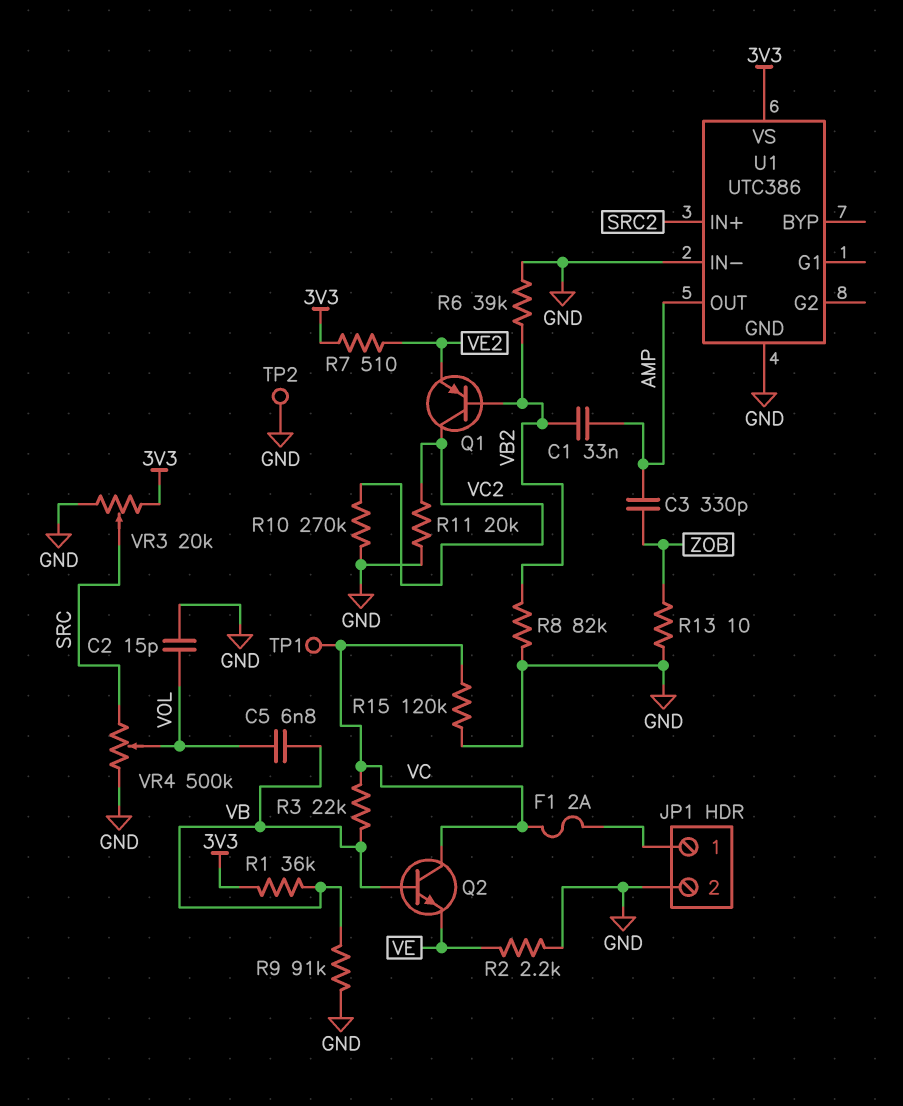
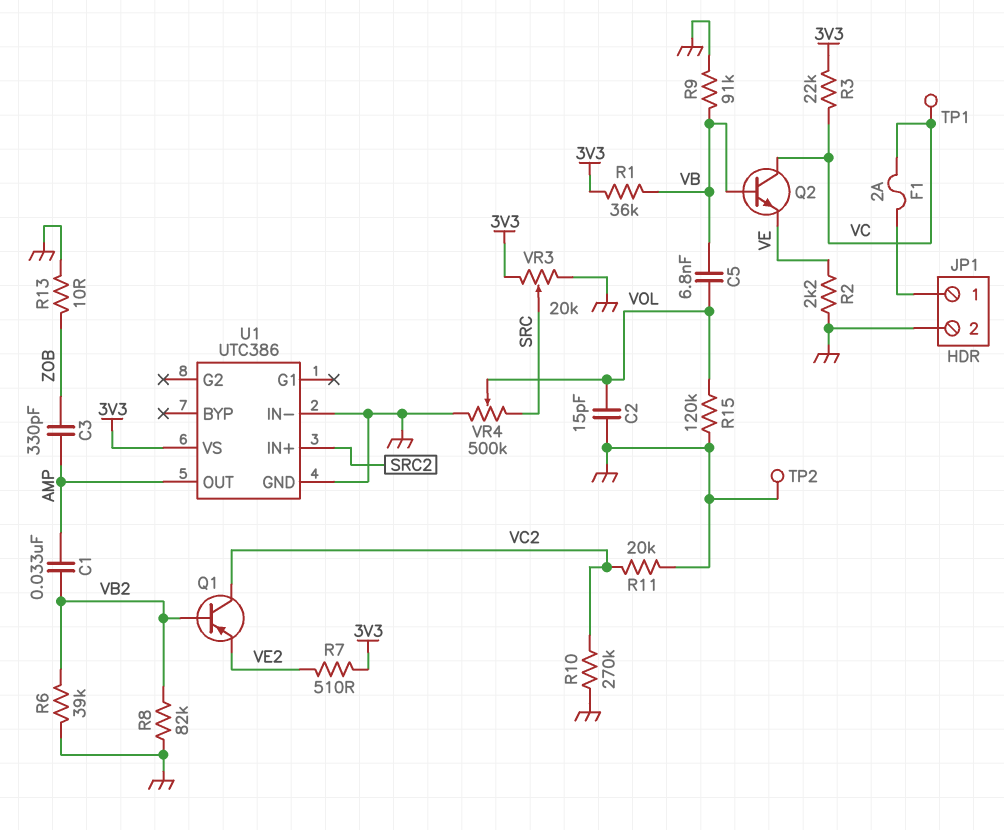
R3: 22k (VB, VC) -> 22k (3V3, VC)
R15: 120k (GND, VC) -> 120k (GND, VOL)

